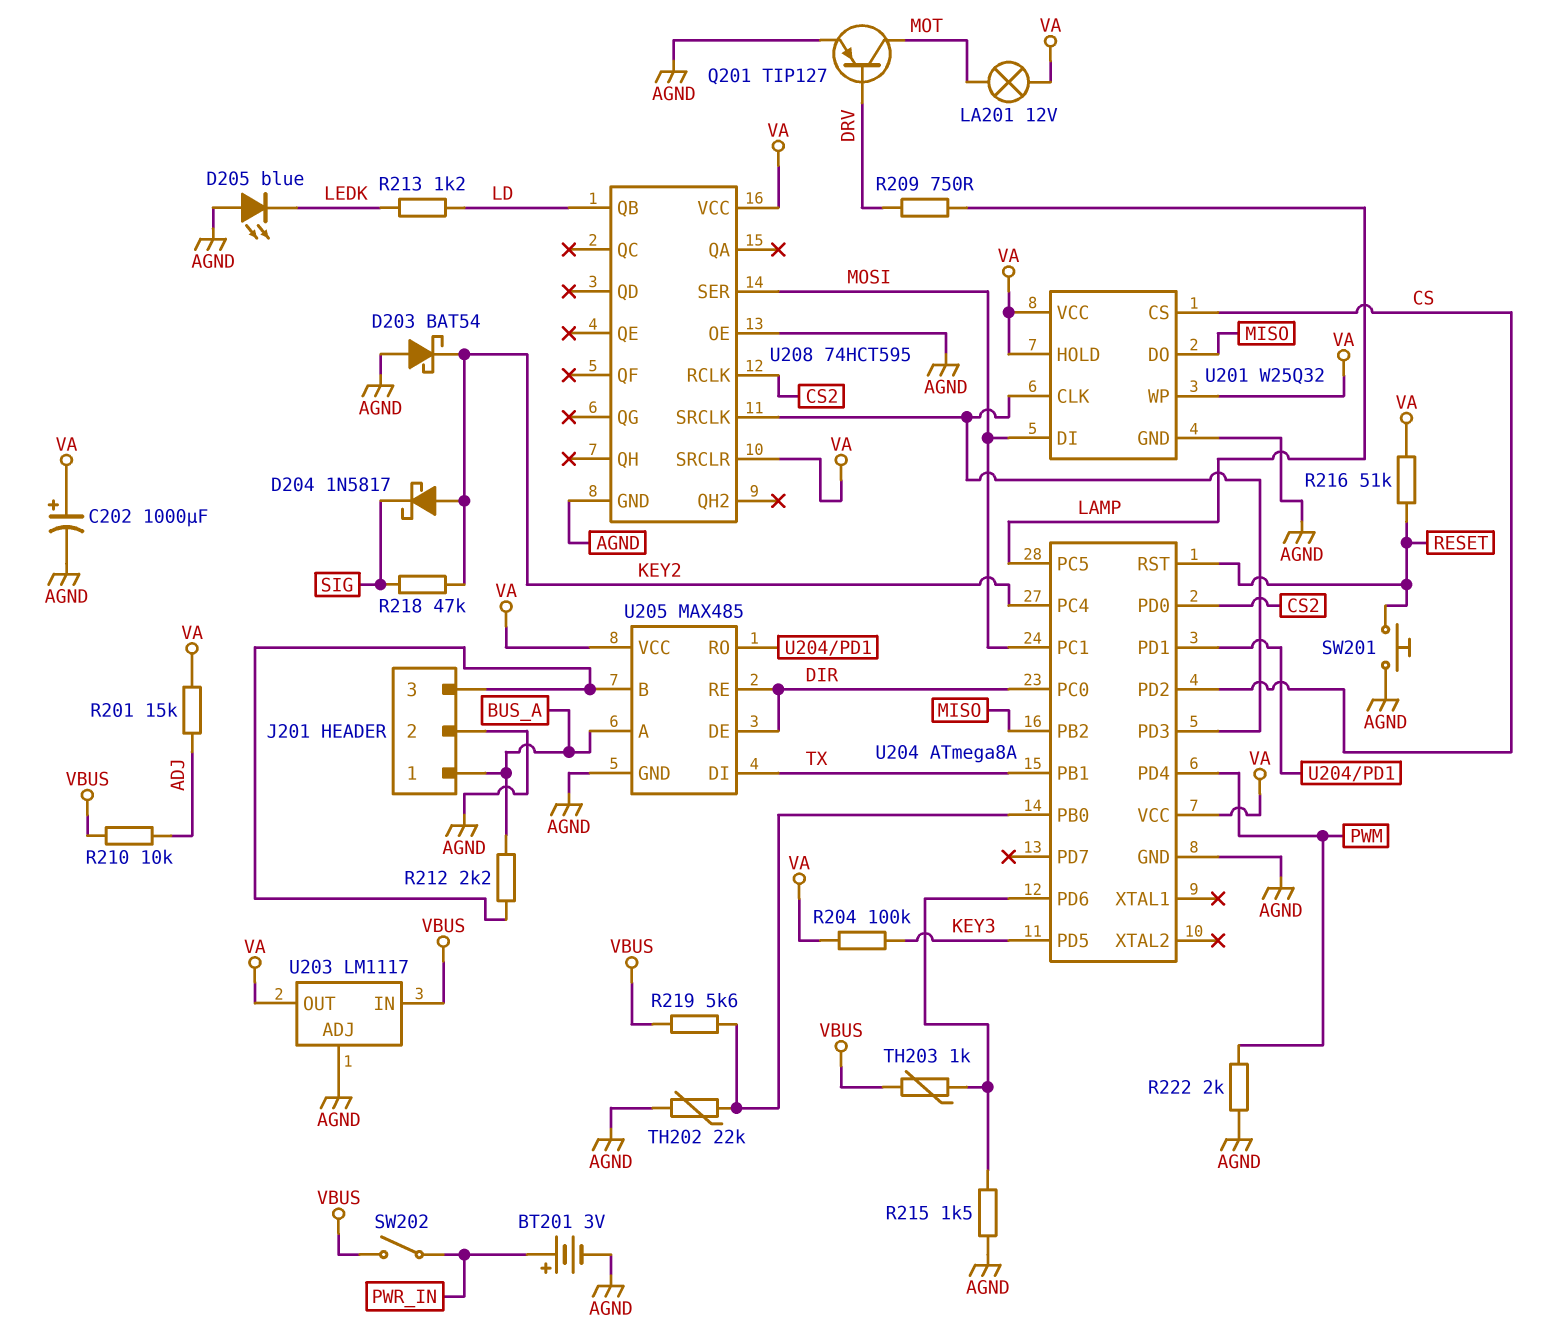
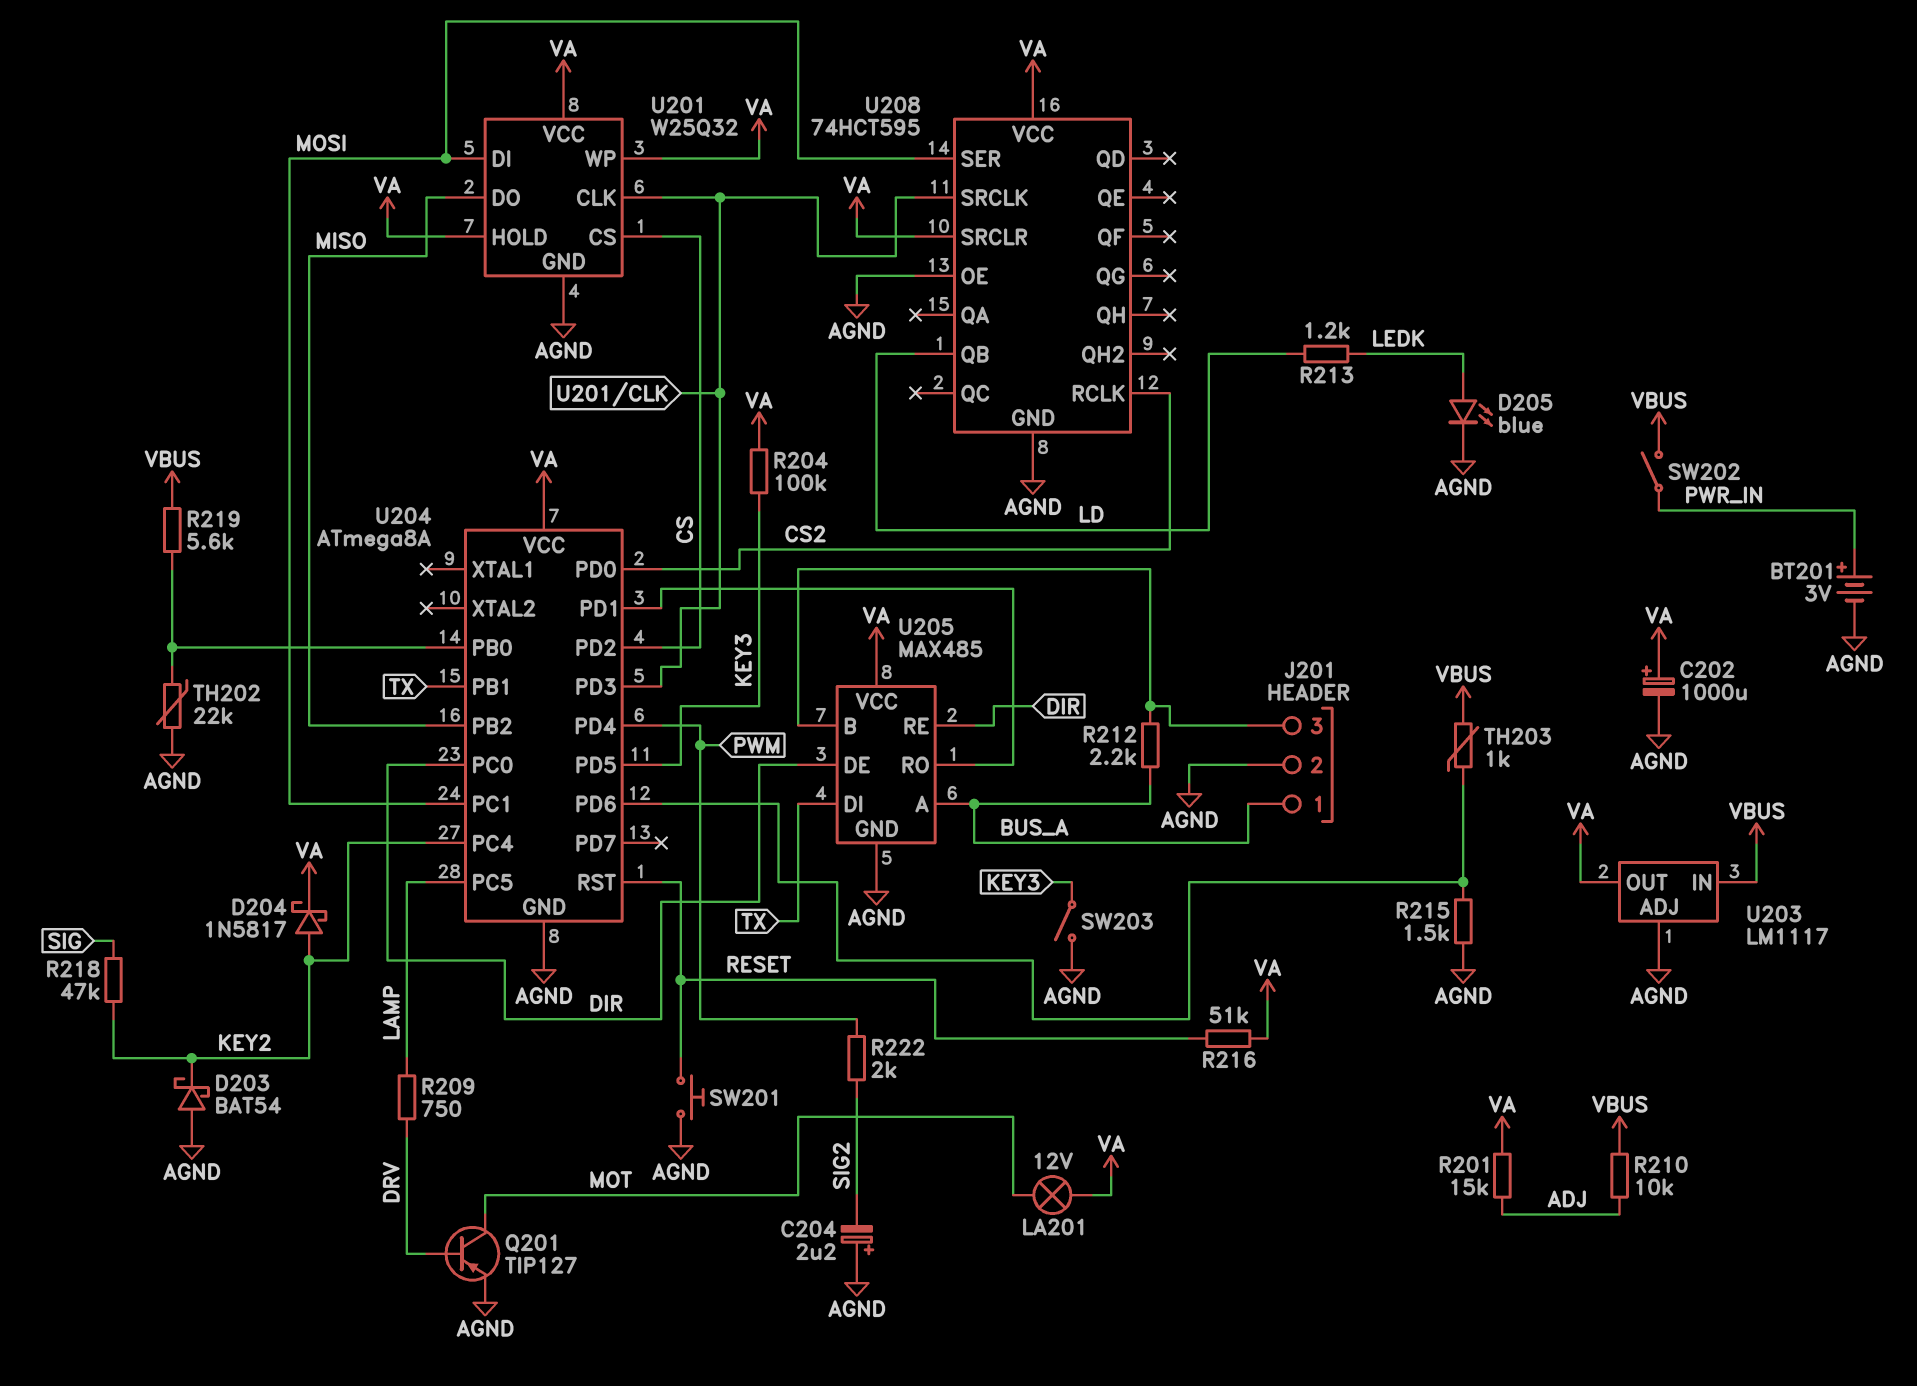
C204: none -> 2.2uF (plus AGND, minus SIG2)
D204: schottky 1N5817 (A KEY2, K SIG) -> schottky 1N5817 (A KEY2, K VA)
D205: LED blue (A AGND, K LEDK) -> LED blue (A LEDK, K AGND)
R222: 2k (AGND, PWM) -> 2k (PWM, SIG2)
SW203: none -> switch (AGND, KEY3)

